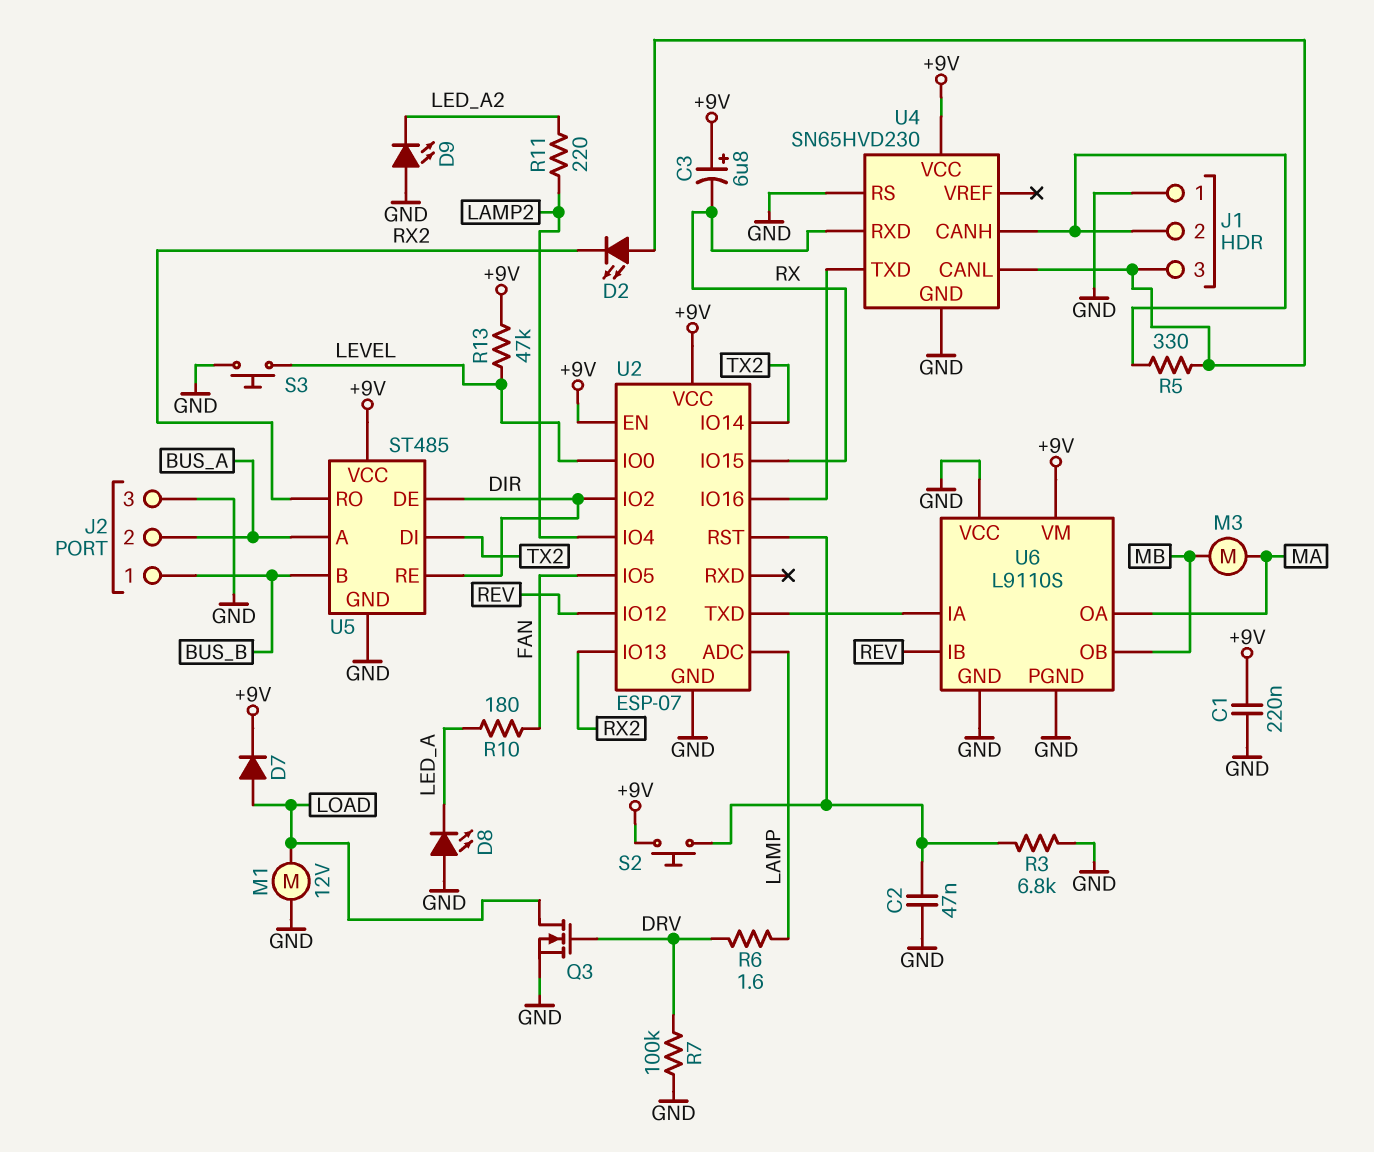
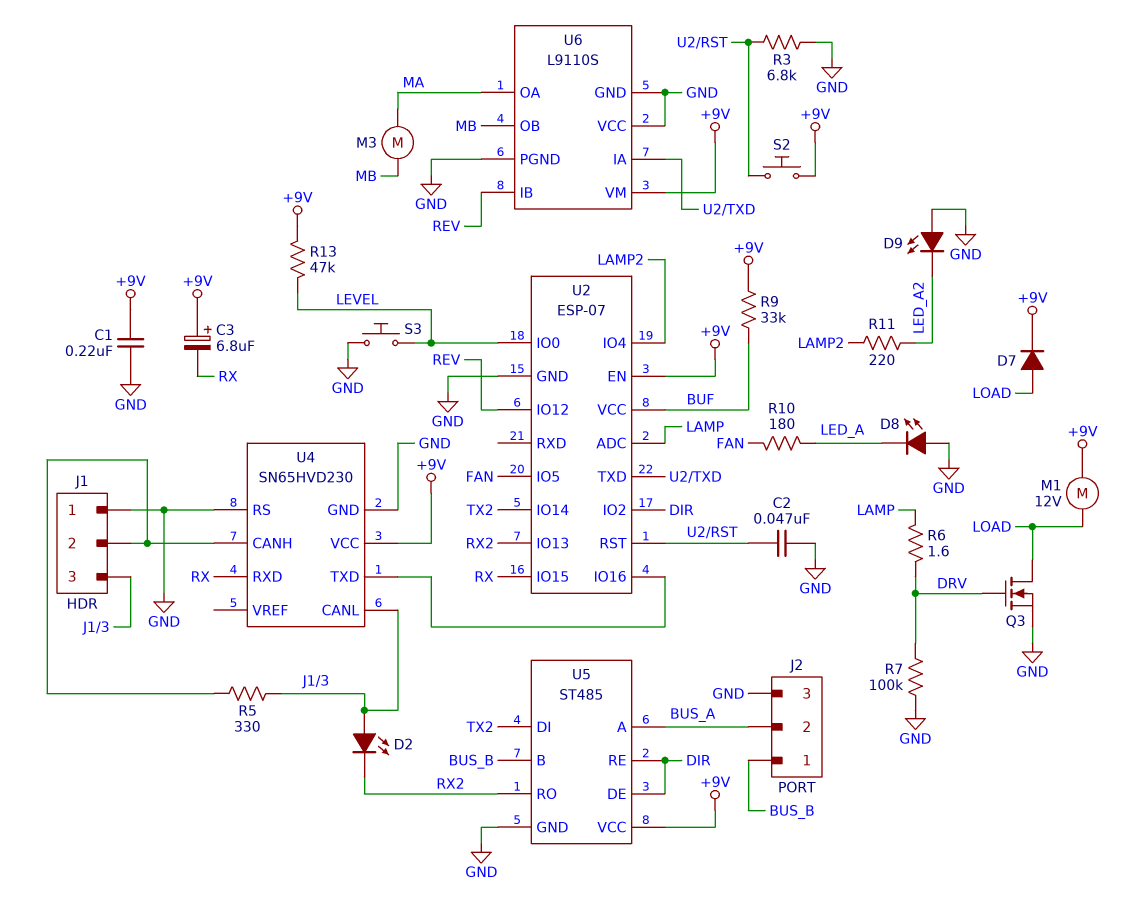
M1: motor 12V (GND, LOAD) -> motor 12V (+9V, LOAD)
R9: none -> 33k (+9V, BUF)
U2 pin VCC: +9V -> BUF

